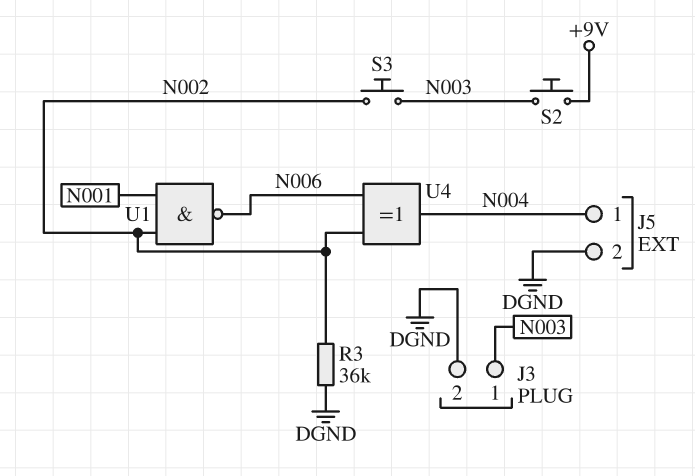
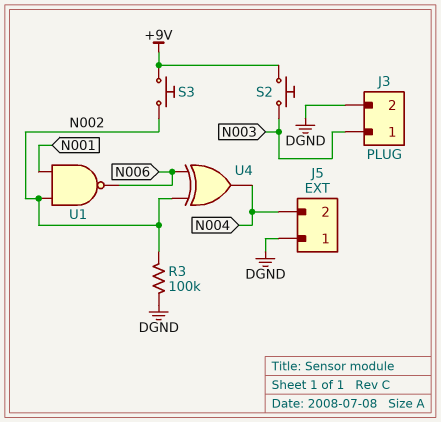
J5 pin 1: N004 -> DGND
J5 pin 2: DGND -> N004
R3: 36k (DGND, N002) -> 100k (DGND, N002)
S3: button (N002, N003) -> button (+9V, N002)

